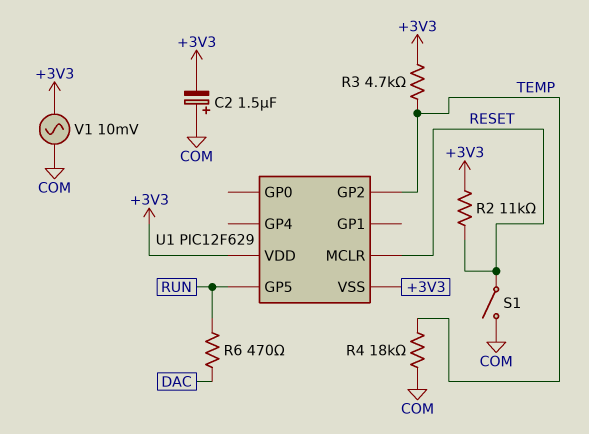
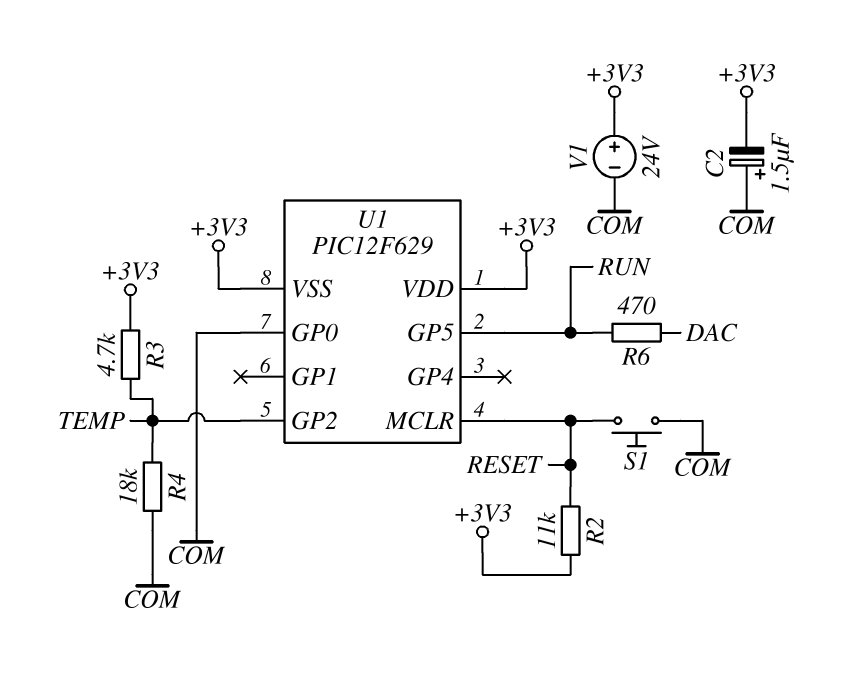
S1: switch (COM, RESET) -> button (COM, RESET)
U1 pin GP0: none -> COM
V1: AC 10mV (+3V3, COM) -> 24V (plus +3V3, minus COM)

